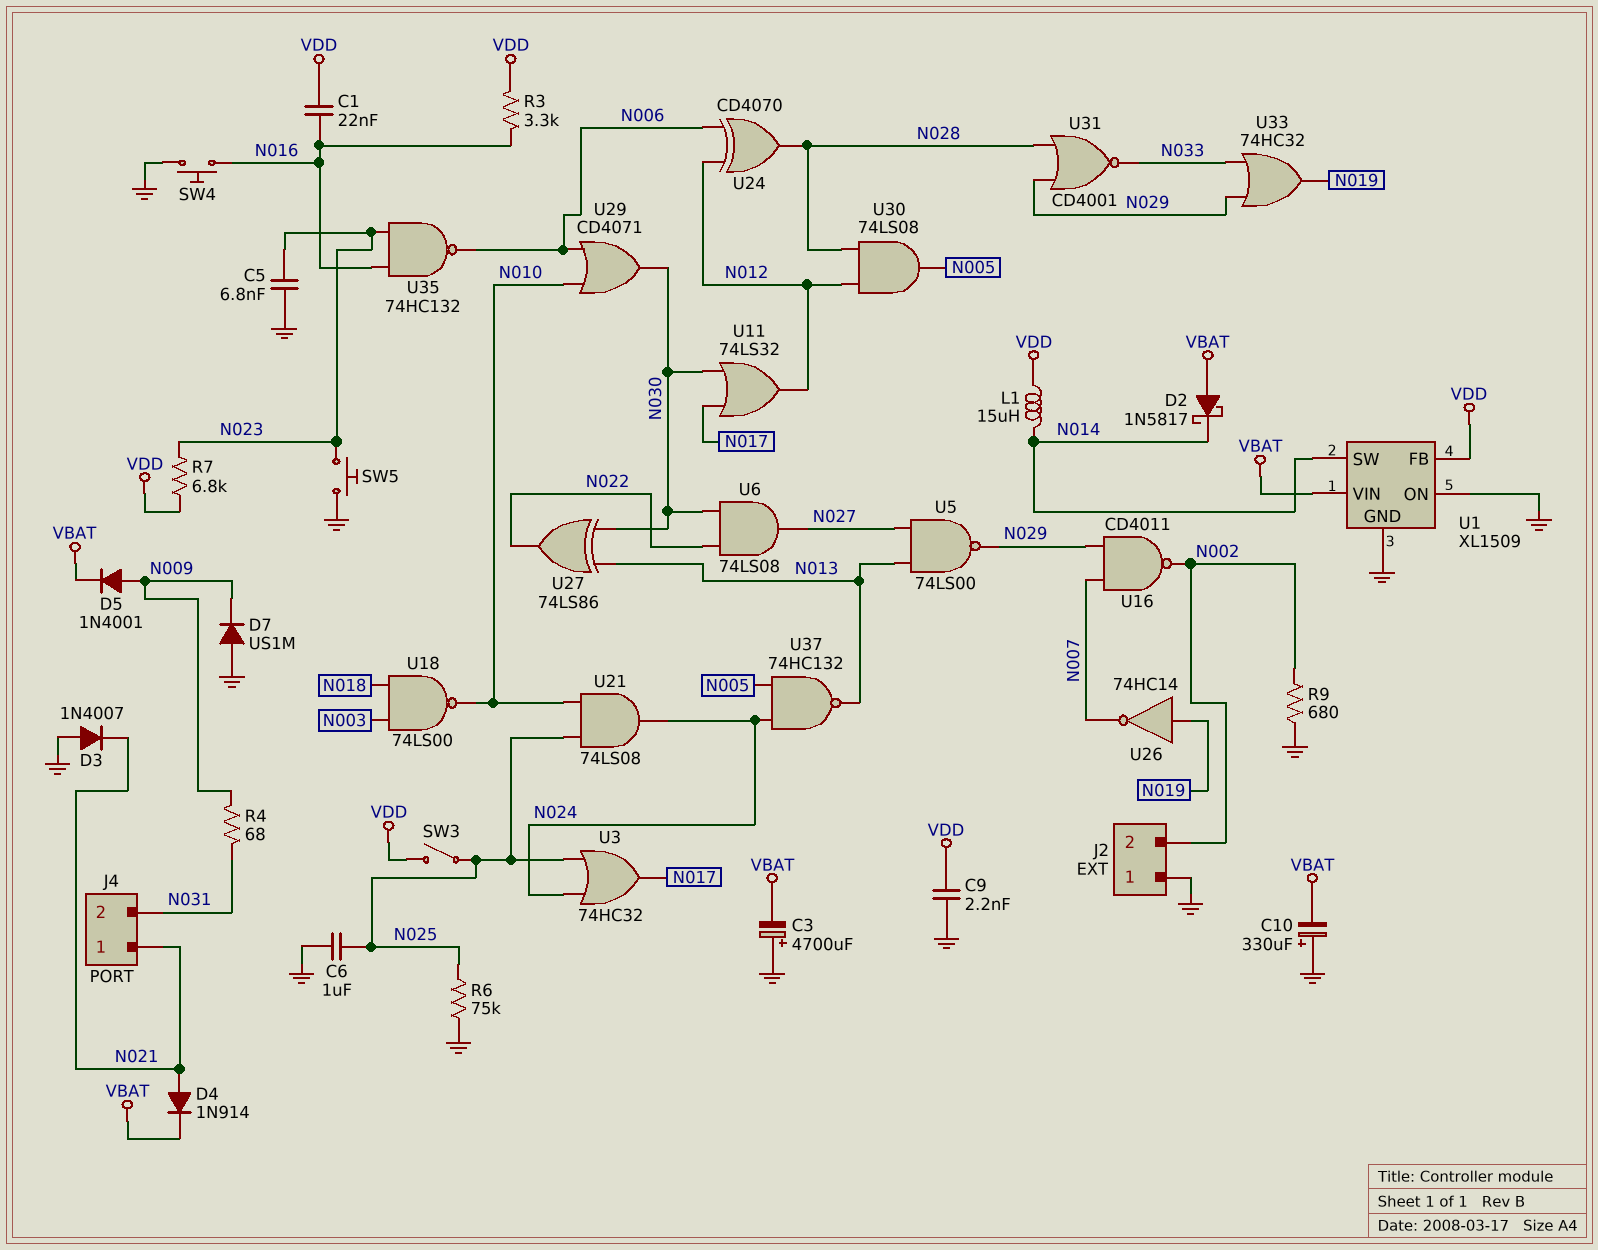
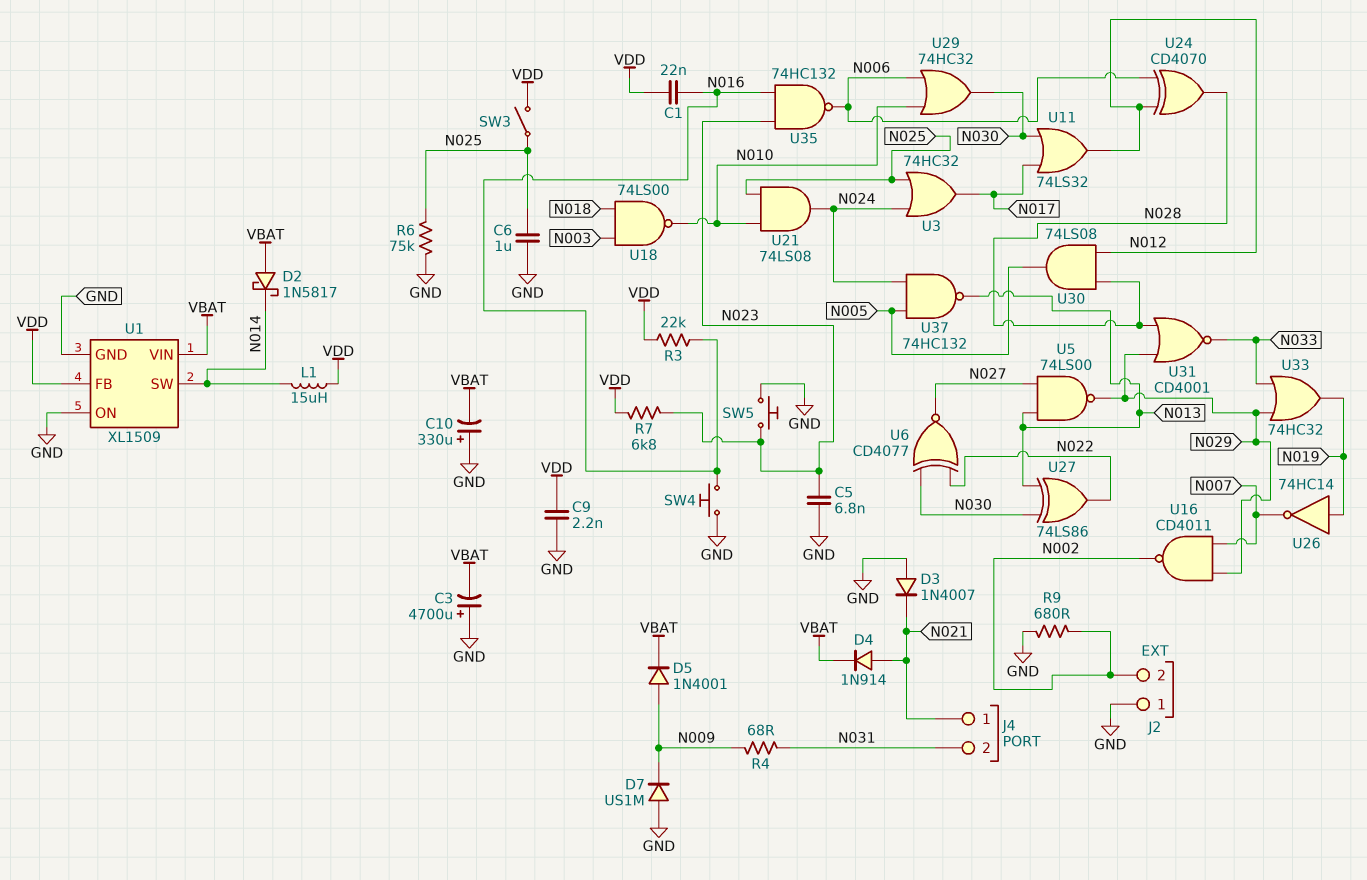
R3: 3.3k (N016, VDD) -> 22k (N016, VDD)
U6: AND 74LS08 (in N022, in N030, out N027) -> XNOR CD4077 (in N022, in N030, out N027)
U29: OR CD4071 (in N006, in N010, out N030) -> OR 74HC32 (in N006, in N010, out N030)

